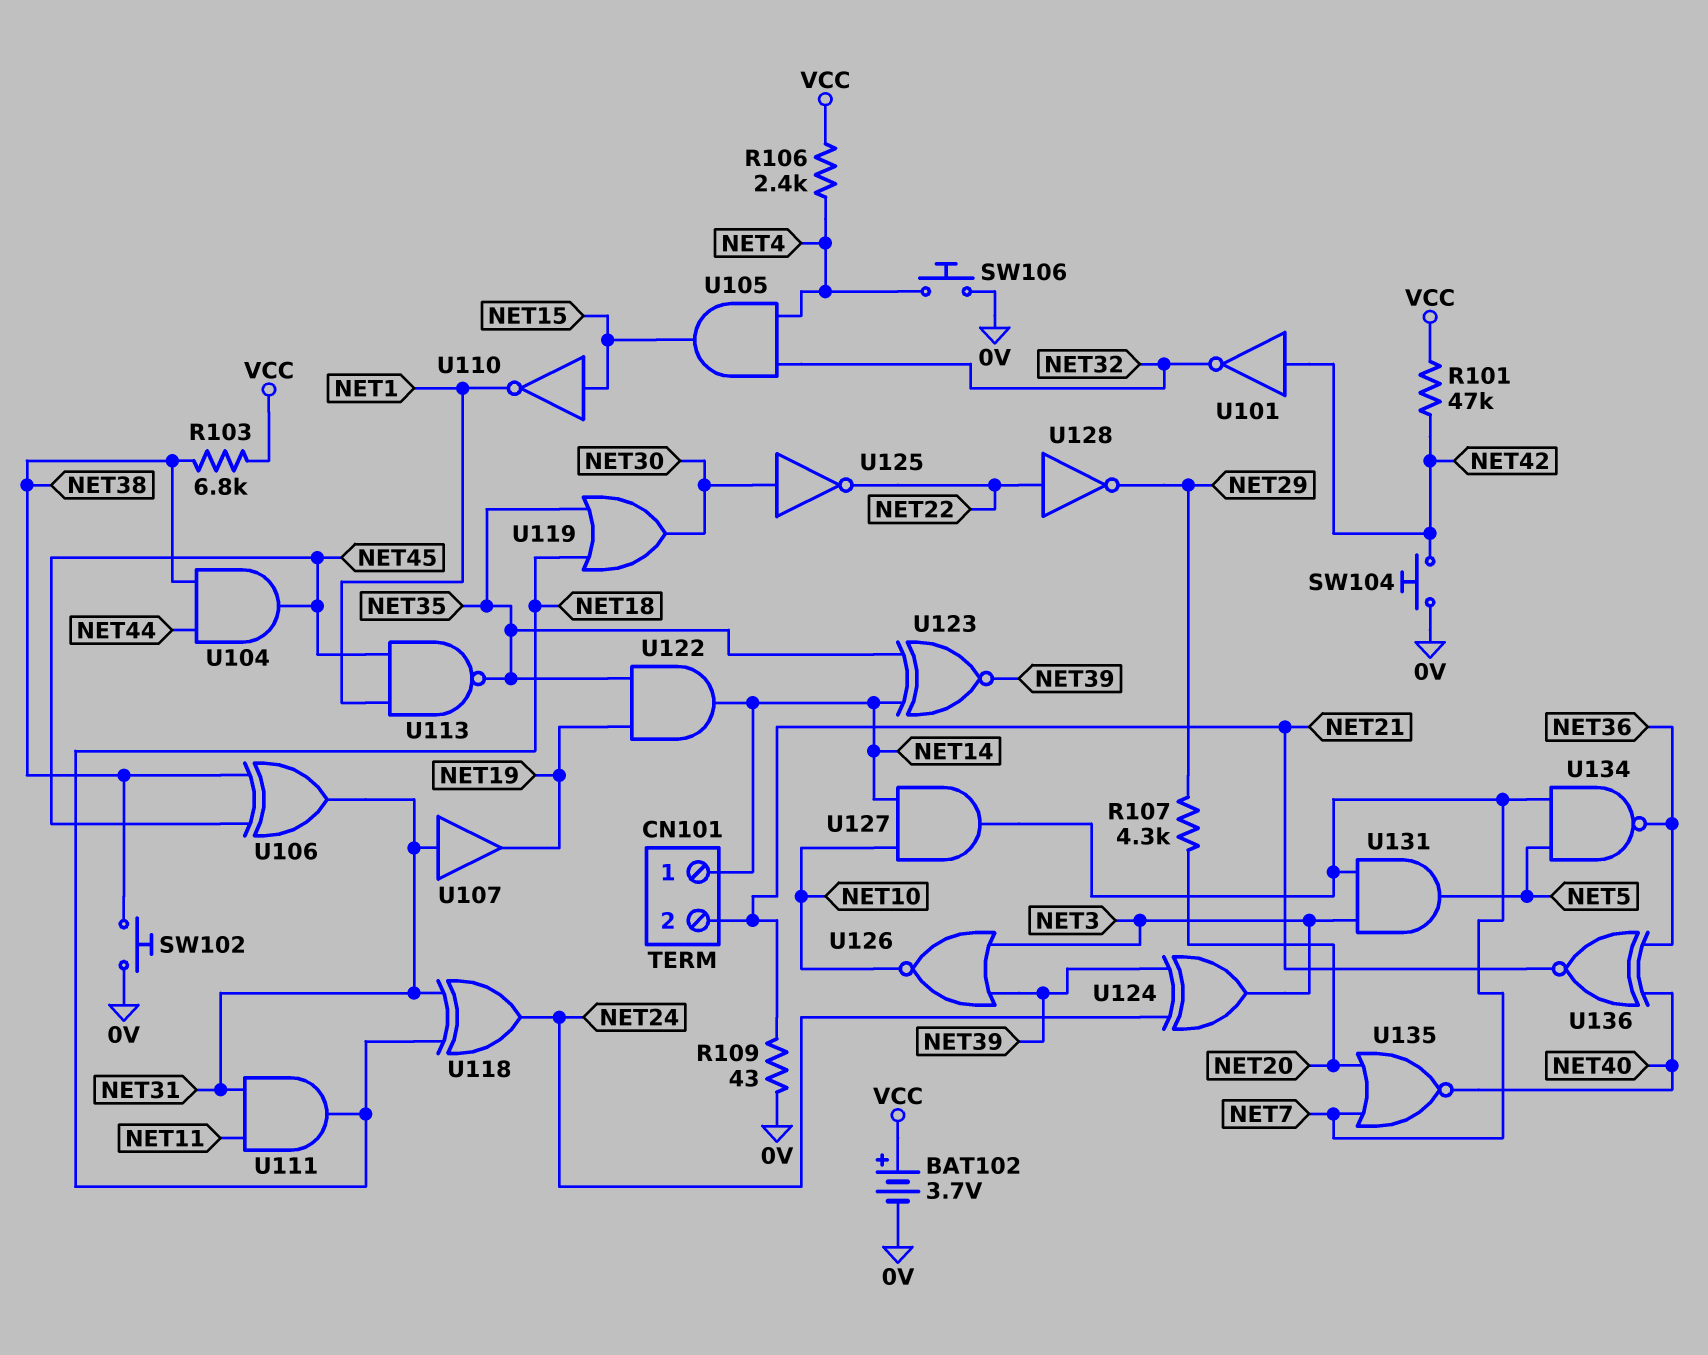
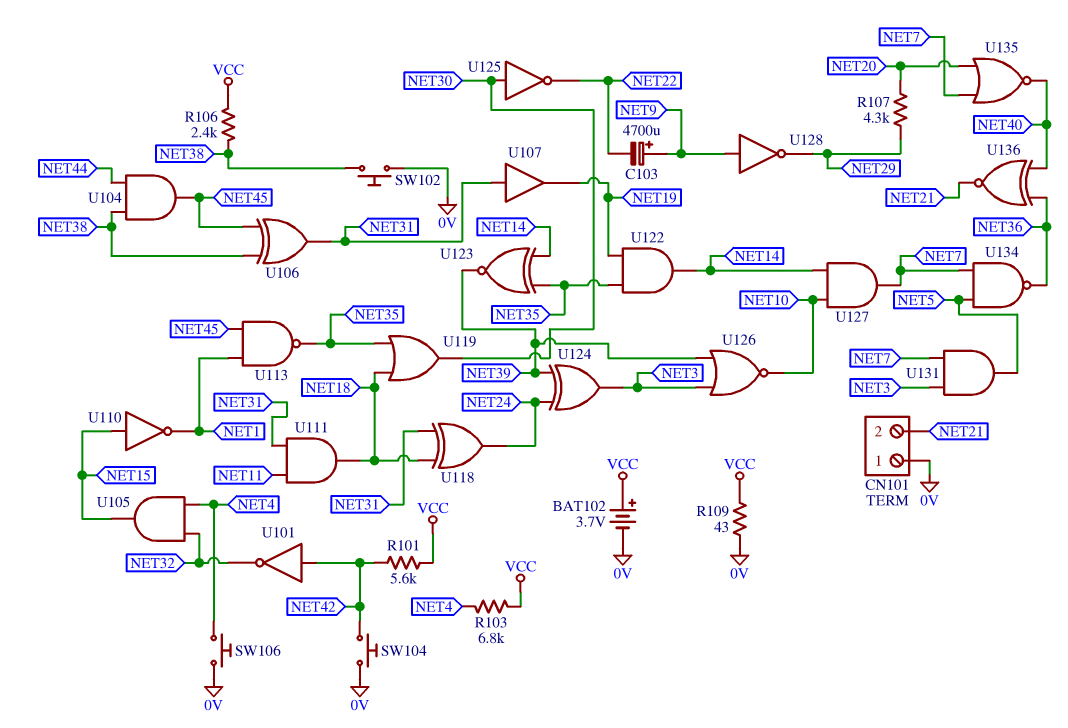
C103: none -> 4700uF (plus NET9, minus NET22)
CN101 pin 1: NET14 -> 0V
R101: 47k (NET42, VCC) -> 5.6k (NET42, VCC)
R103: 6.8k (NET38, VCC) -> 6.8k (NET4, VCC)
R106: 2.4k (NET4, VCC) -> 2.4k (NET38, VCC)
R109: 43 (0V, NET21) -> 43 (0V, VCC)
U128: NOT (in NET22, out NET29) -> NOT (in NET9, out NET29)

